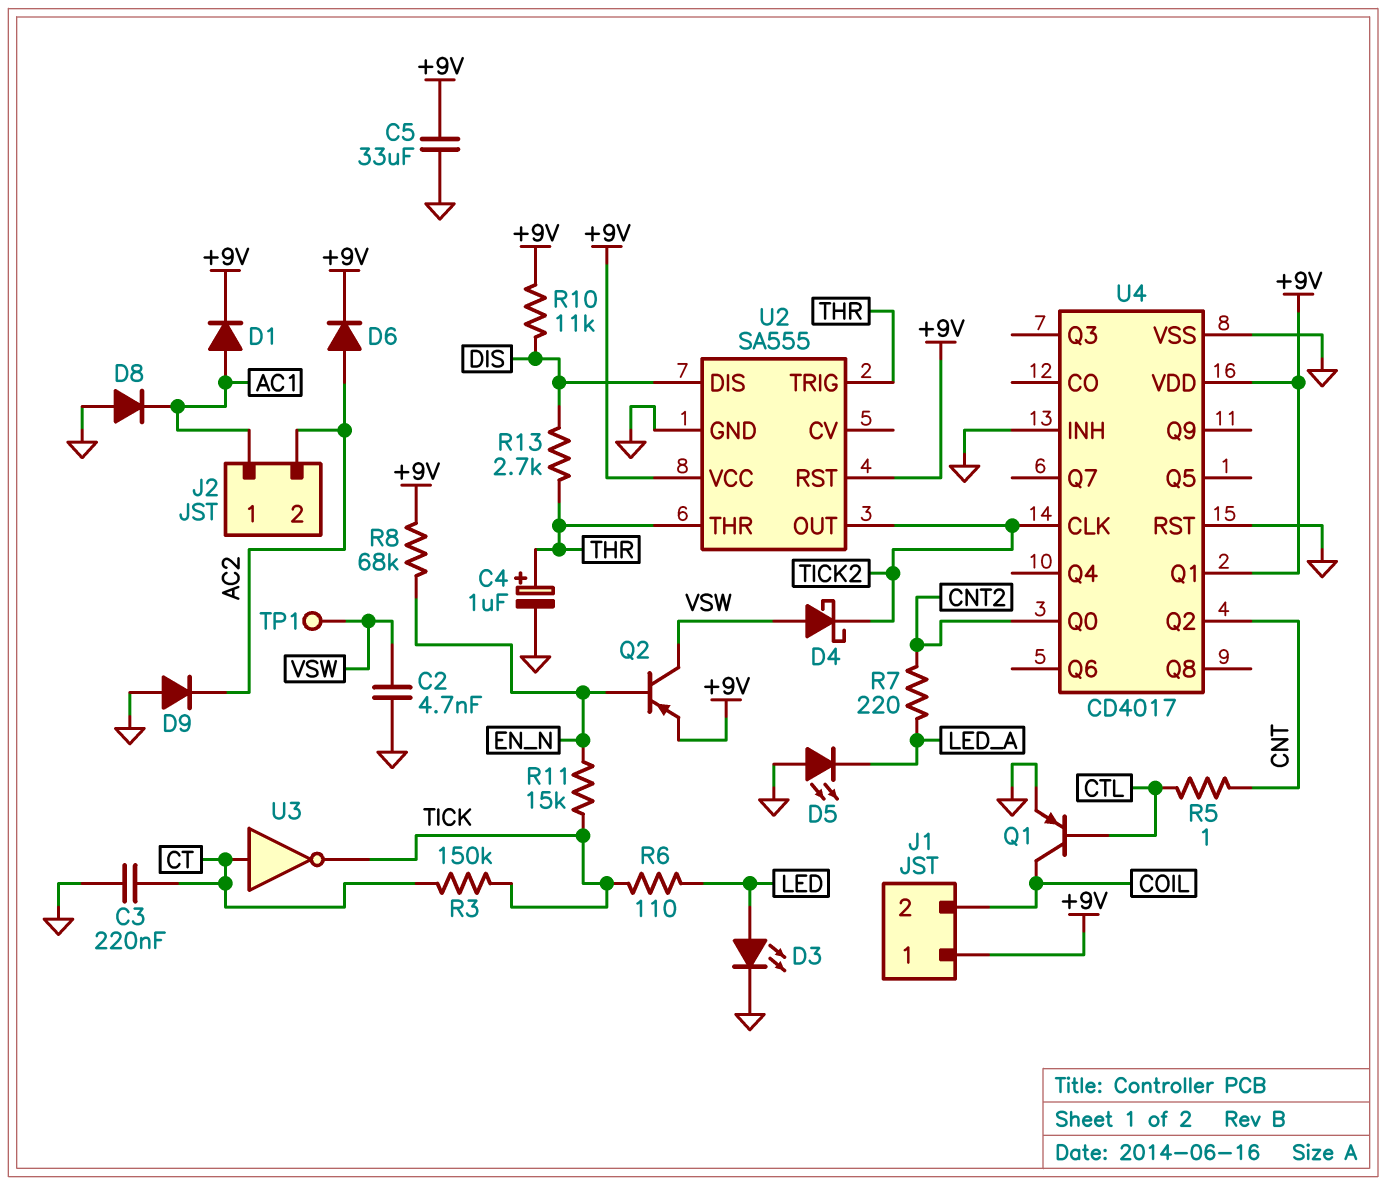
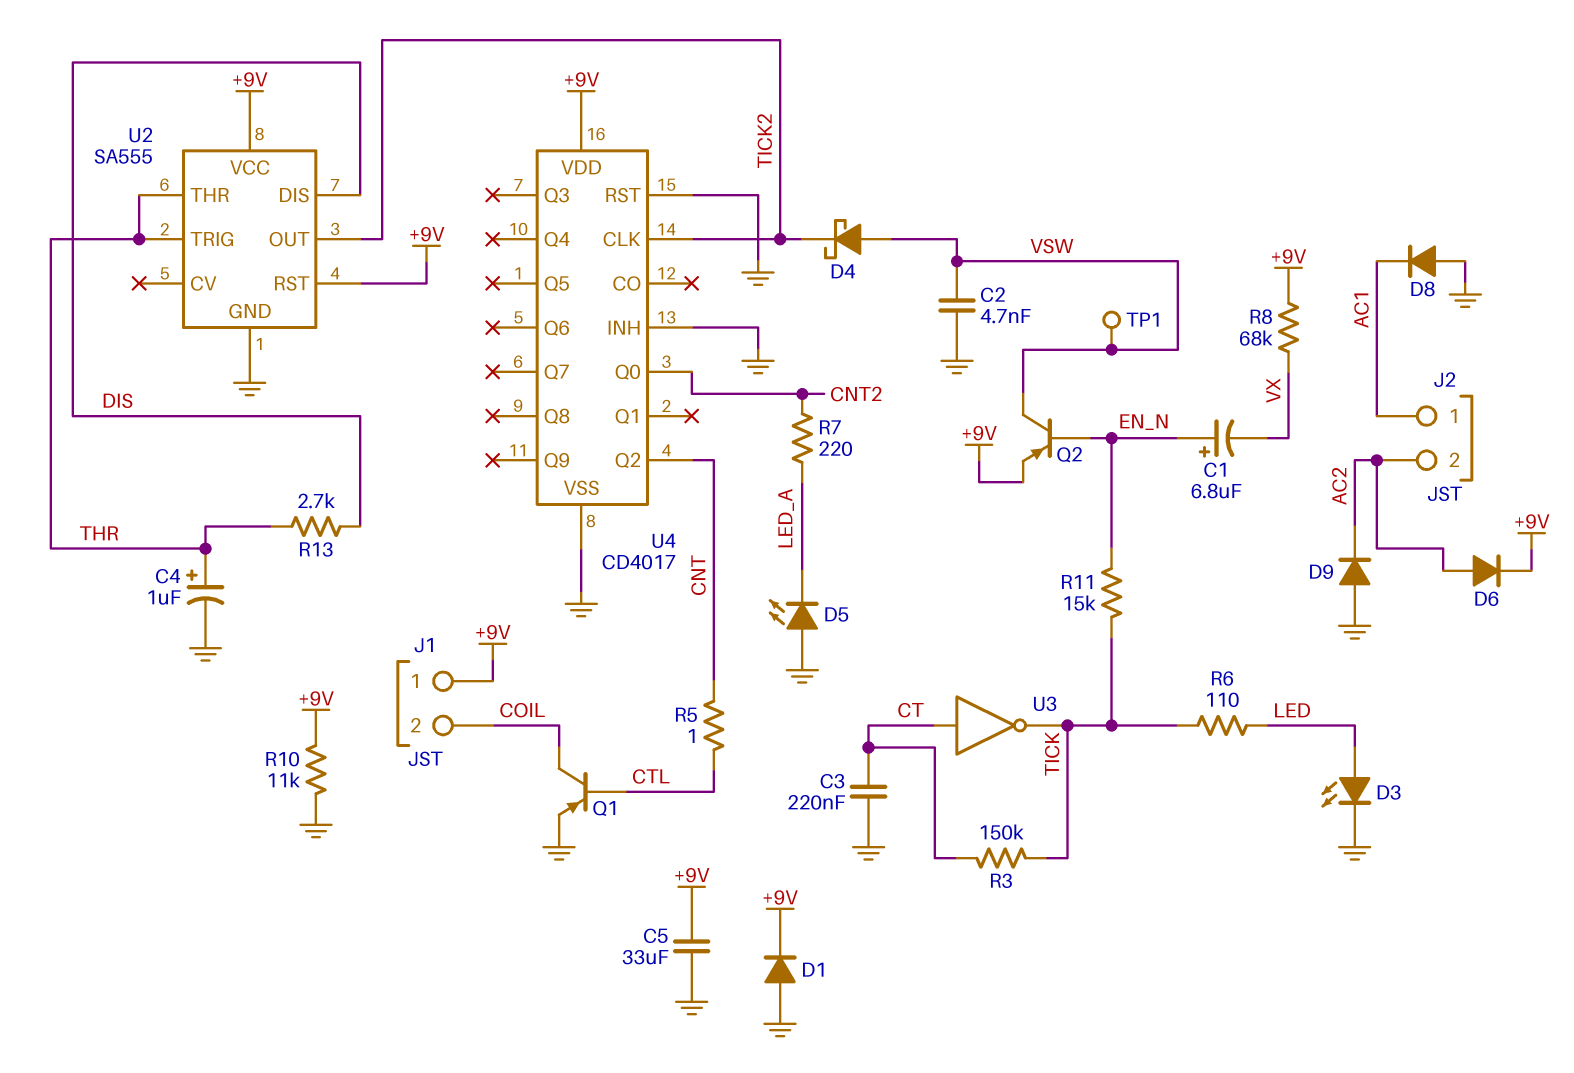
C1: none -> 6.8uF (plus EN_N, minus VX)
D1: diode (A AC1, K +9V) -> diode (A GND, K +9V)
R8: 68k (+9V, EN_N) -> 68k (+9V, VX)
R10: 11k (+9V, DIS) -> 11k (+9V, GND)
U4 pin Q1: +9V -> none

